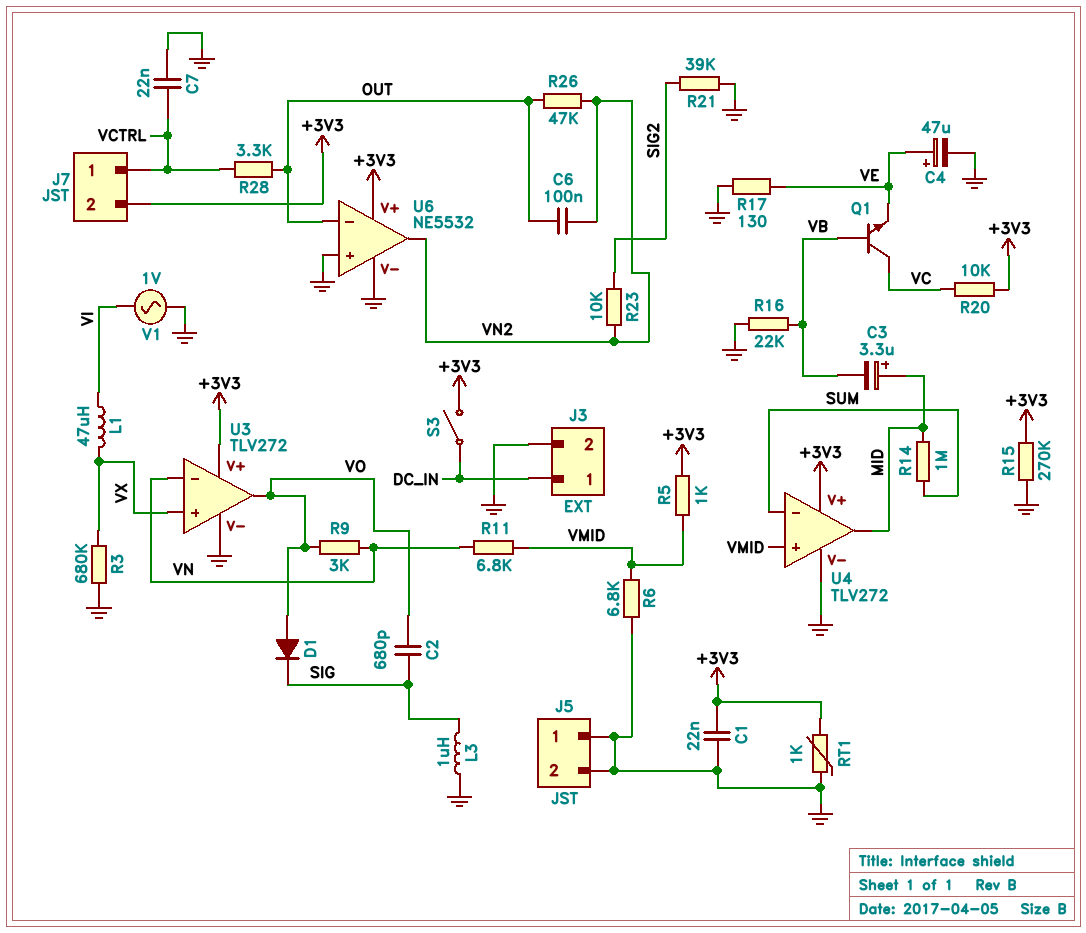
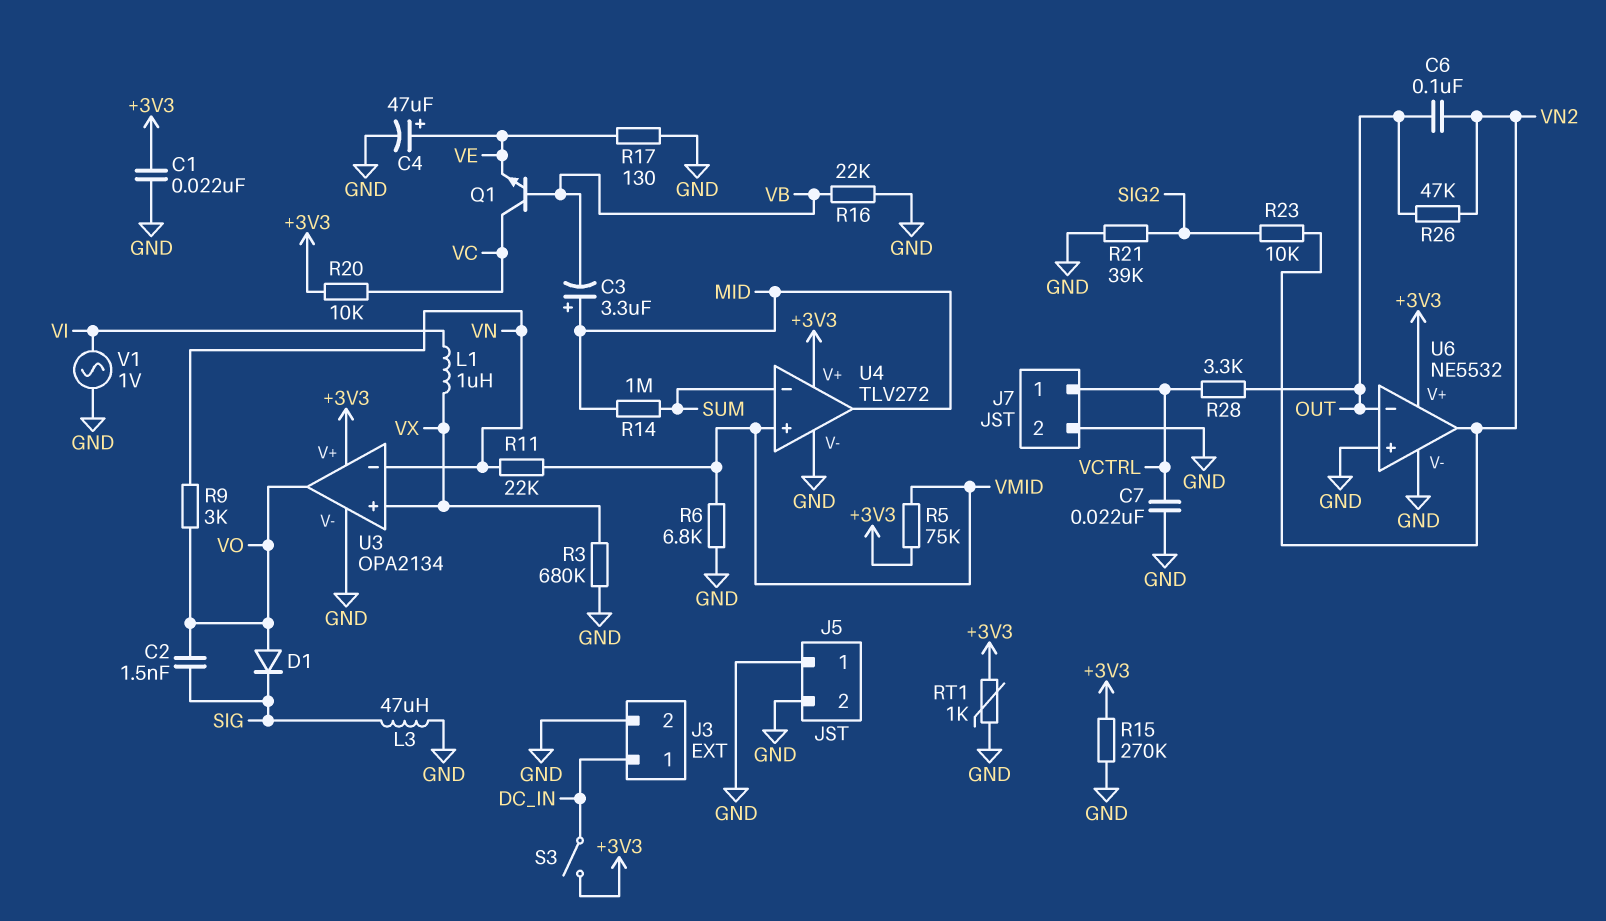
C2: 680pF (SIG, VO) -> 1.5nF (SIG, VO)
J7 pin 2: +3V3 -> GND
L1: 47uH (VI, VX) -> 1uH (VI, VX)
L3: 1uH (GND, SIG) -> 47uH (GND, SIG)
R5: 1k (+3V3, VMID) -> 75k (+3V3, VMID)
R11: 6.8k (VMID, VN) -> 22k (VMID, VN)
U3: TLV272 -> OPA2134

